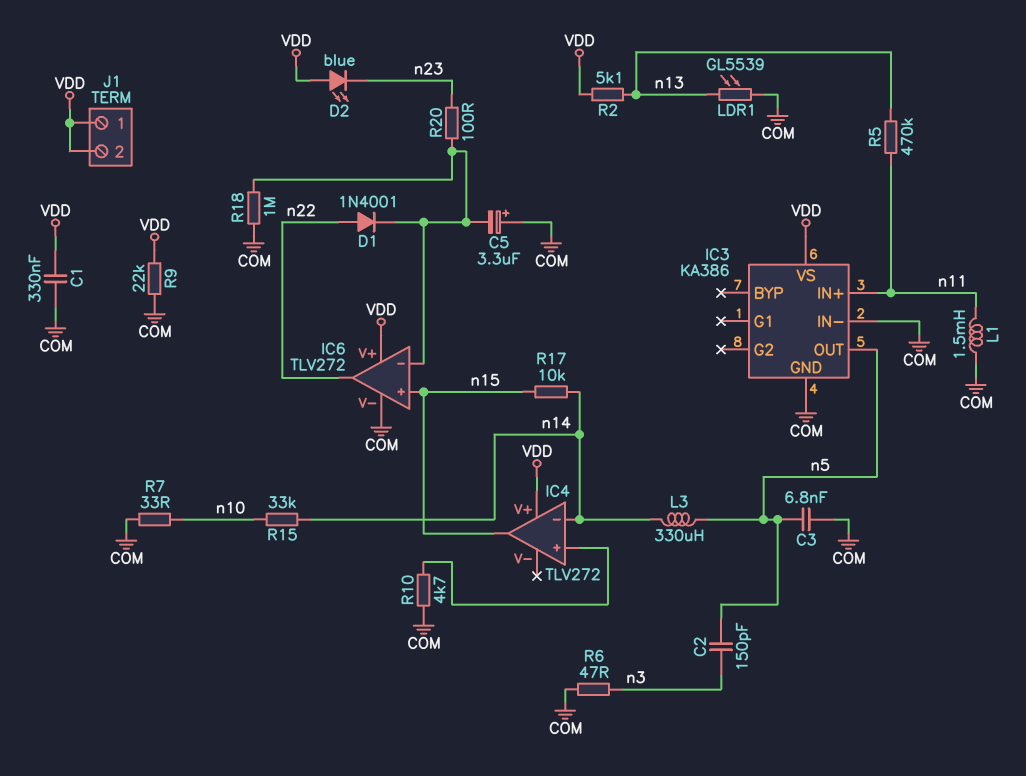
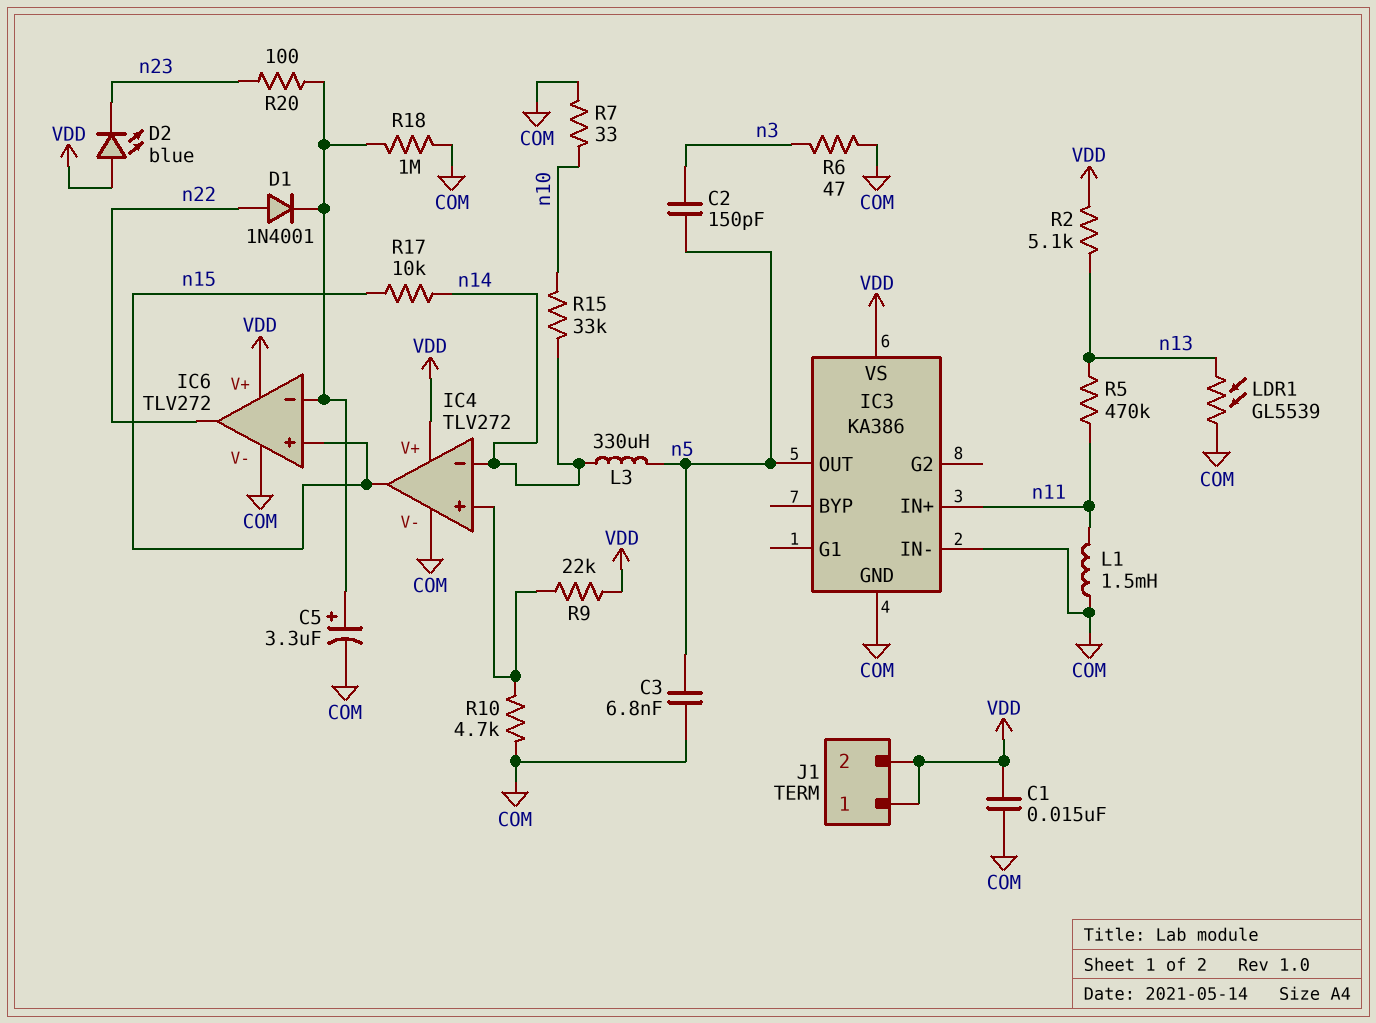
C1: 330nF (COM, VDD) -> 15nF (COM, VDD)
C5: 3.3uF (plus COM, minus IC6/in-) -> 3.3uF (plus IC6/in-, minus COM)
IC4 pin V-: none -> COM
R9: 22k (COM, VDD) -> 22k (IC4/in+, VDD)

